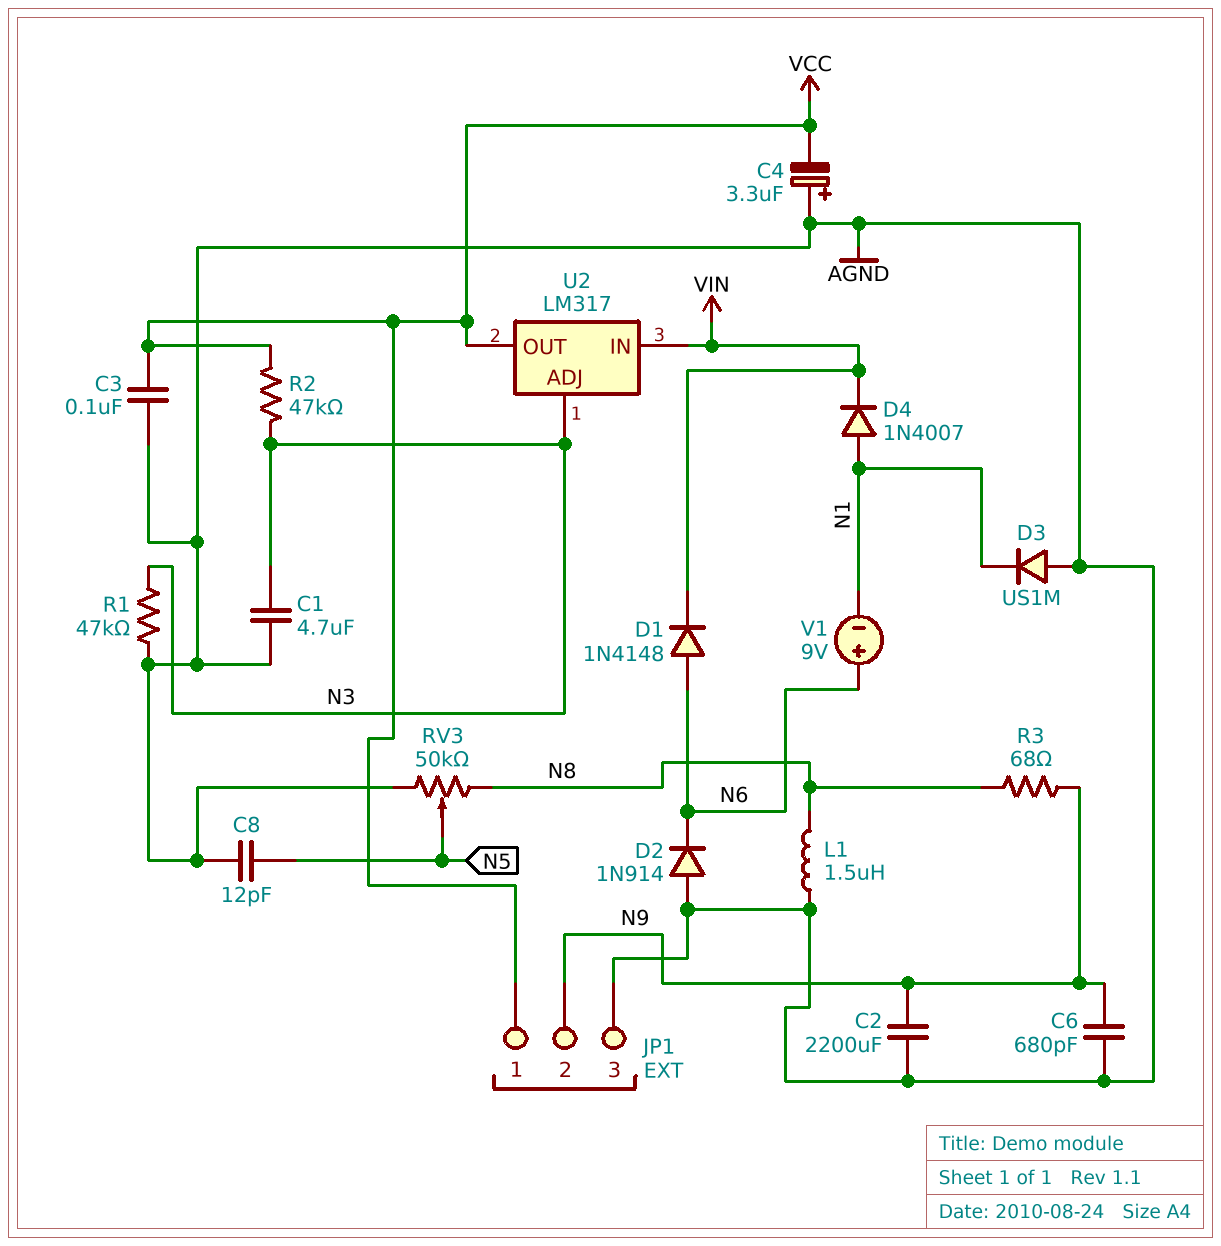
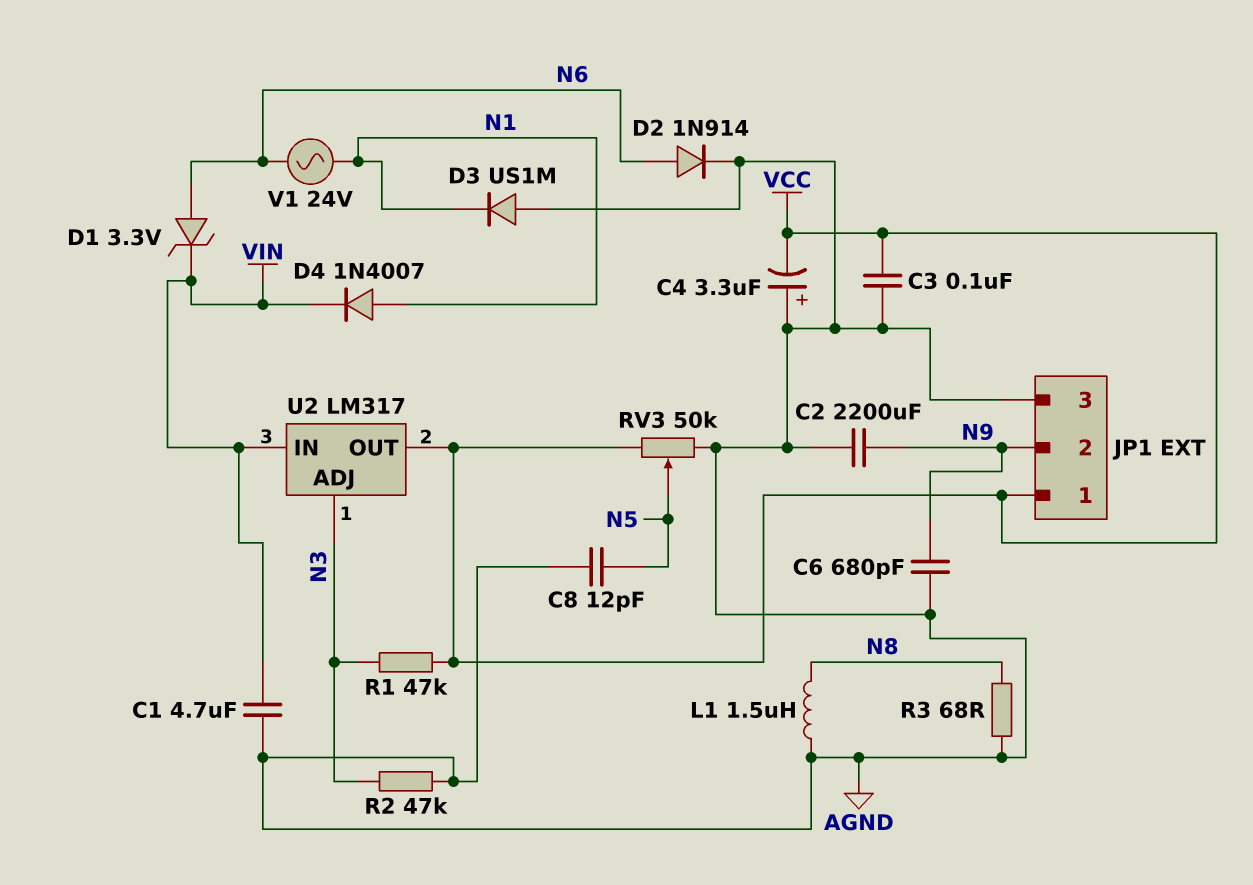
C1: 4.7uF (AGND, N3) -> 4.7uF (AGND, VIN)
D1: diode 1N4148 (A N6, K VIN) -> zener 3.3V (A N6, K VIN)
D2: diode 1N914 (A AGND, K N6) -> diode 1N914 (A N6, K AGND)
R1: 47k (AGND, N3) -> 47k (N3, VCC)
R2: 47k (N3, VCC) -> 47k (AGND, N3)
R3: 68 (N8, N9) -> 68 (AGND, N8)
RV3: 50k (AGND, N8, wiper N5) -> 50k (AGND, VCC, wiper N5)
V1: 9V (plus N6, minus N1) -> AC 24V (N1, N6)

